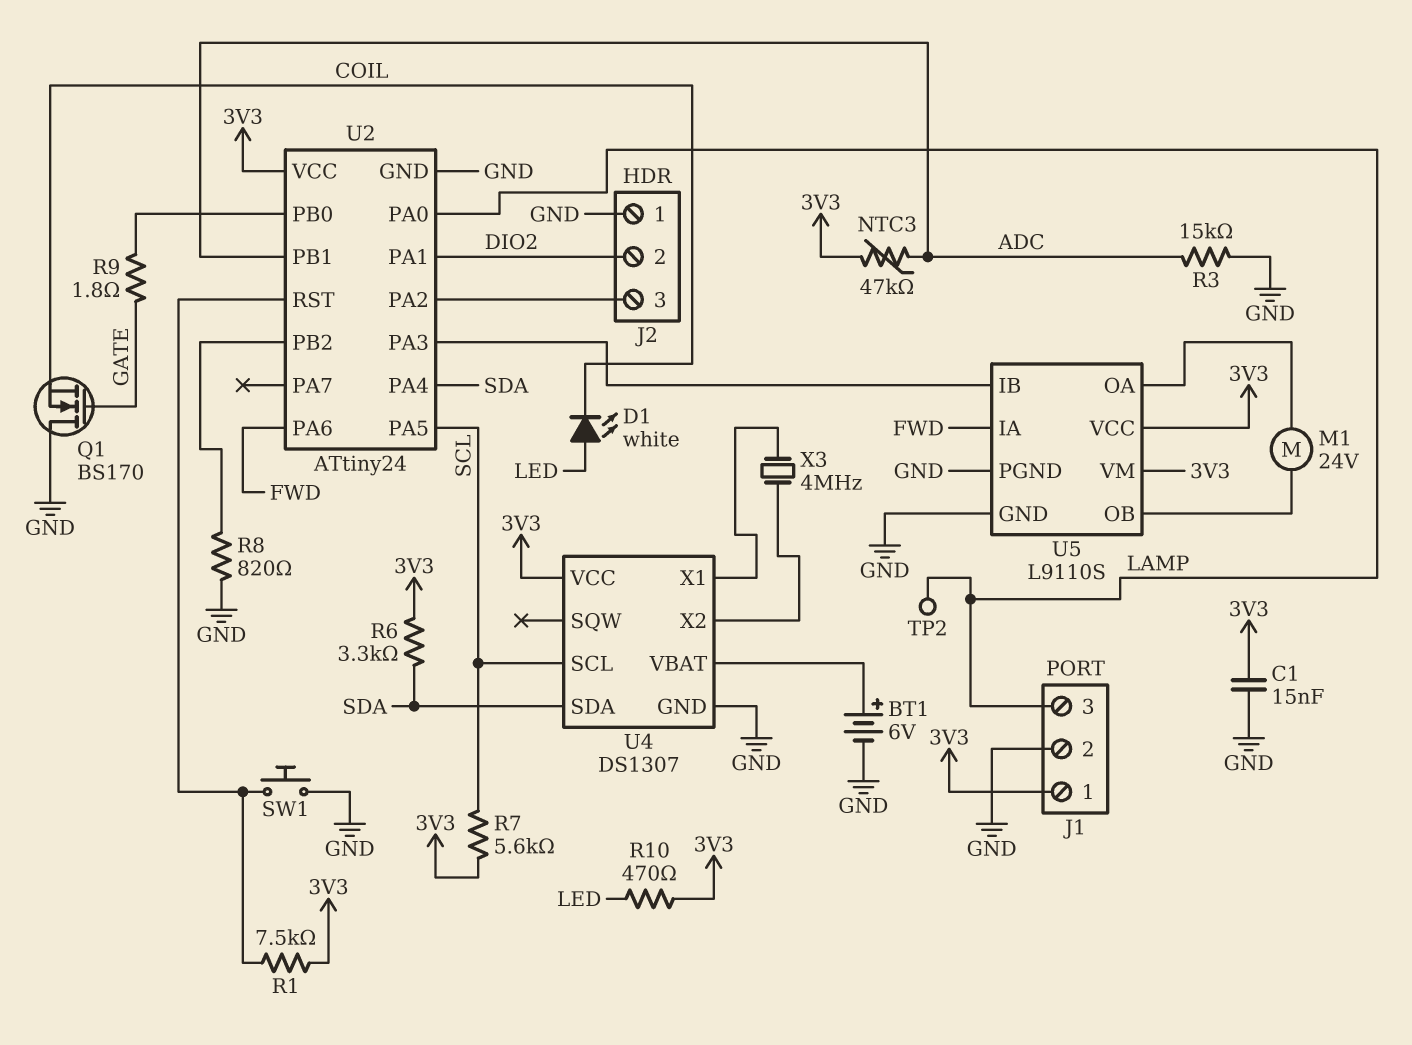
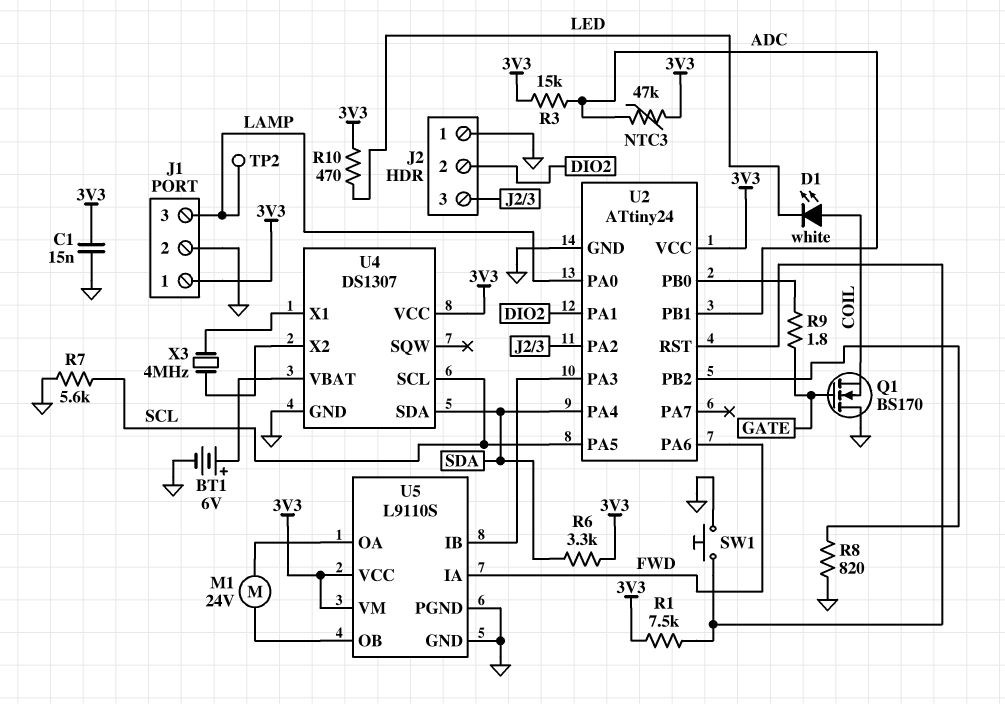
D1: LED white (A LED, K COIL) -> LED white (A COIL, K LED)
R3: 15k (ADC, GND) -> 15k (3V3, ADC)
R7: 5.6k (3V3, SCL) -> 5.6k (GND, SCL)

